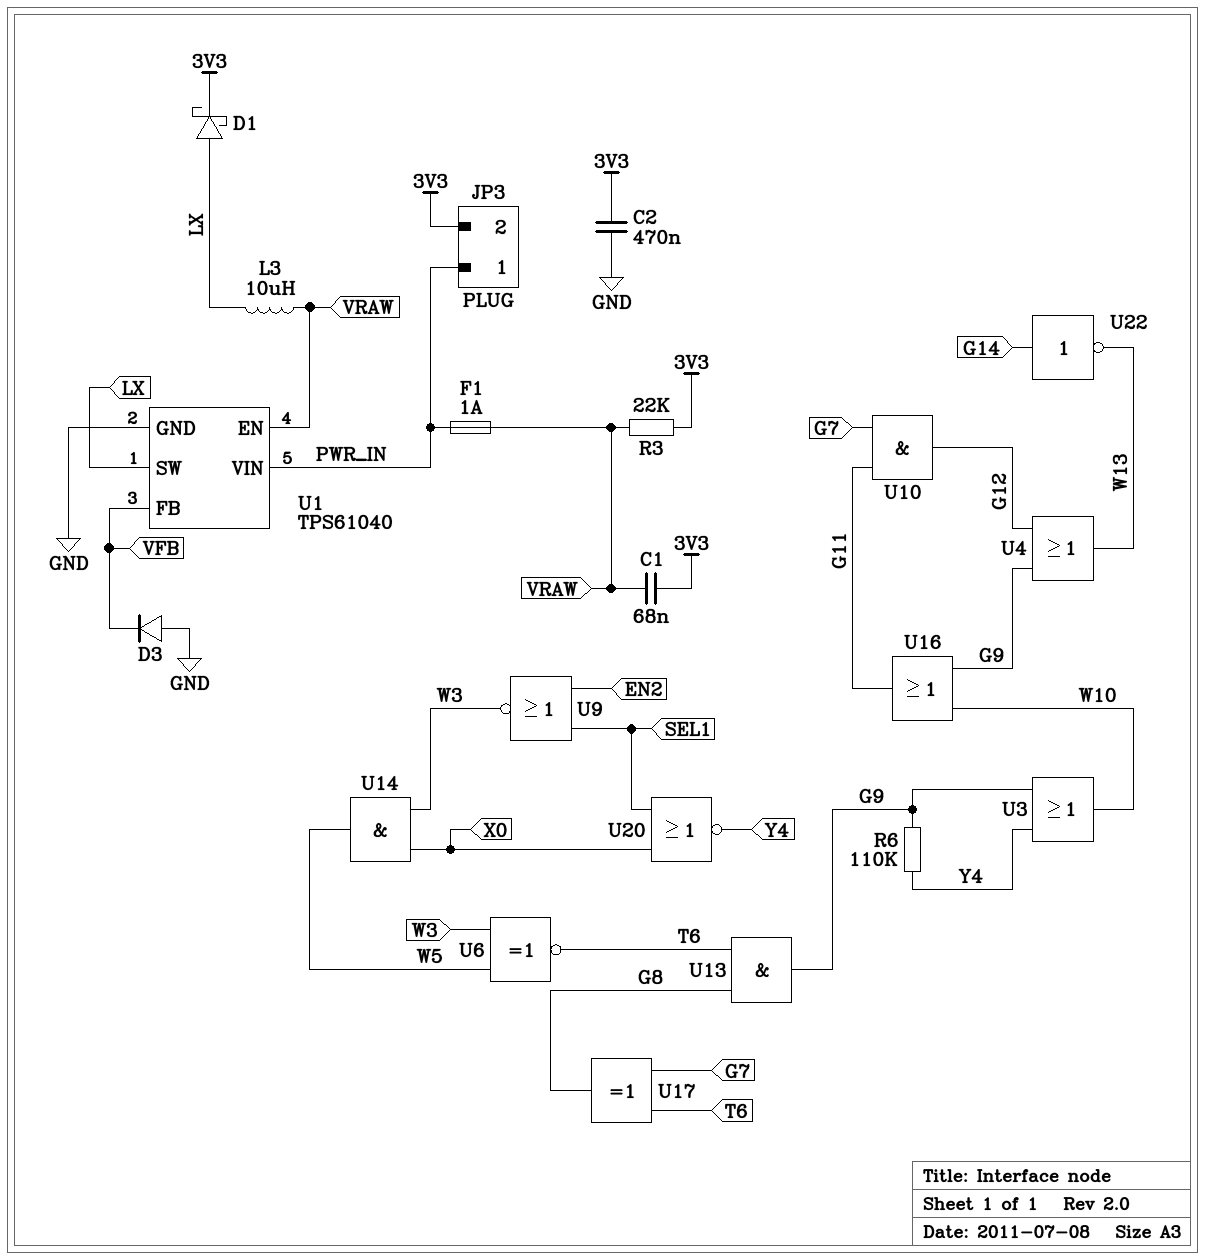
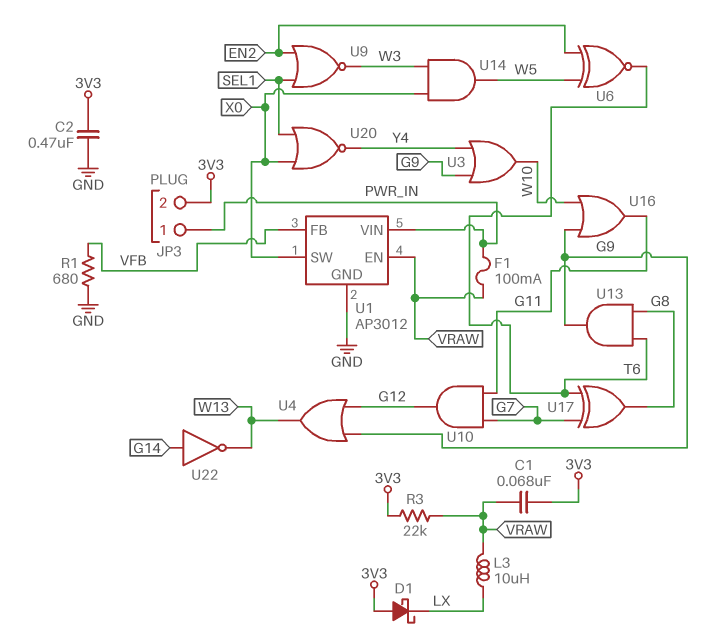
D1: schottky (A LX, K 3V3) -> schottky (A 3V3, K LX)
D3: diode (A GND, K VFB) -> none
F1: 1A (PWR_IN, VRAW) -> 100mA (PWR_IN, VRAW)
R1: none -> 680 (GND, VFB)
R6: 110k (G9, Y4) -> none
U1: TPS61040 -> AP3012
U1 pin SW: LX -> X0
U6: XNOR (in W3, in W5, out T6) -> XNOR (in EN2, in W5, out T6)

